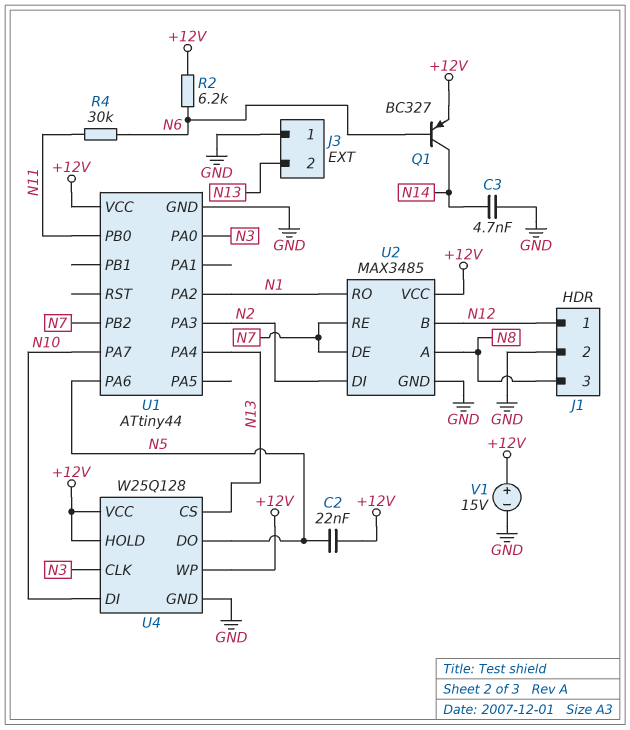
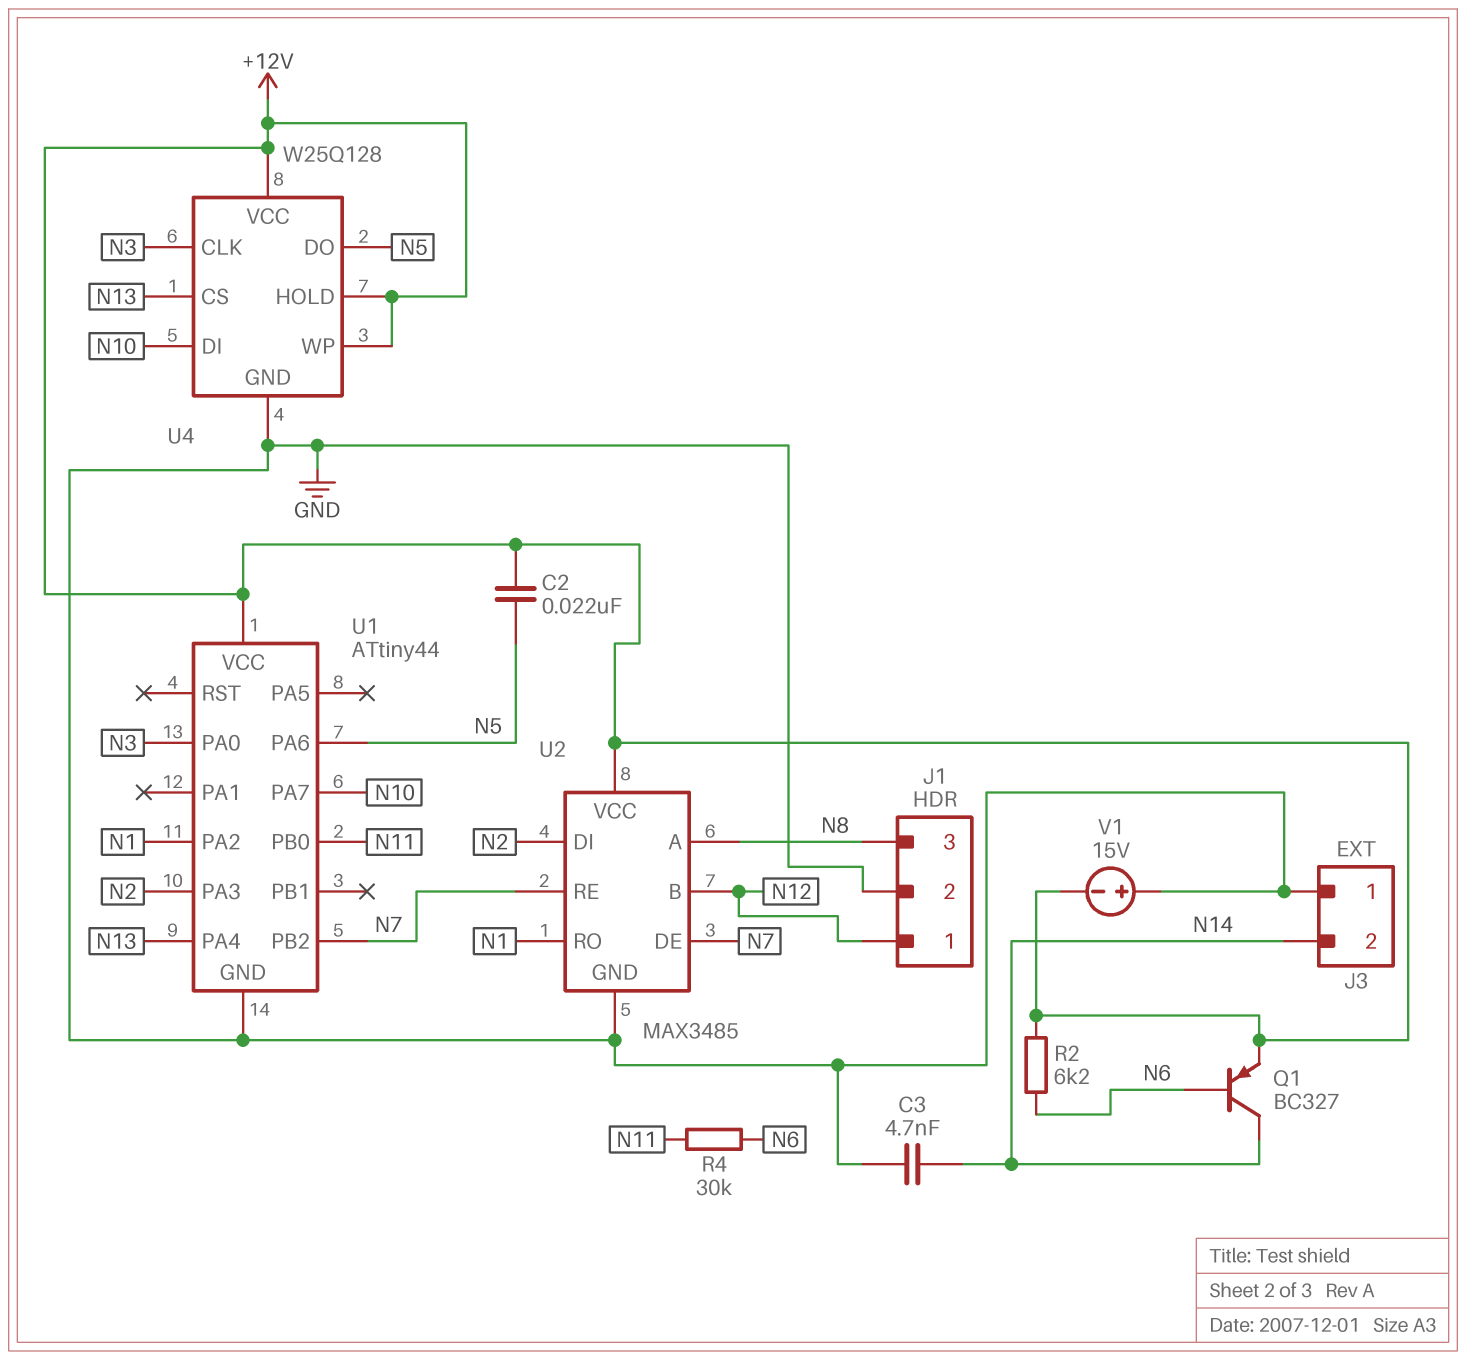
J3 pin 2: N13 -> N14
V1: 15V (plus +12V, minus GND) -> 15V (plus GND, minus +12V)

